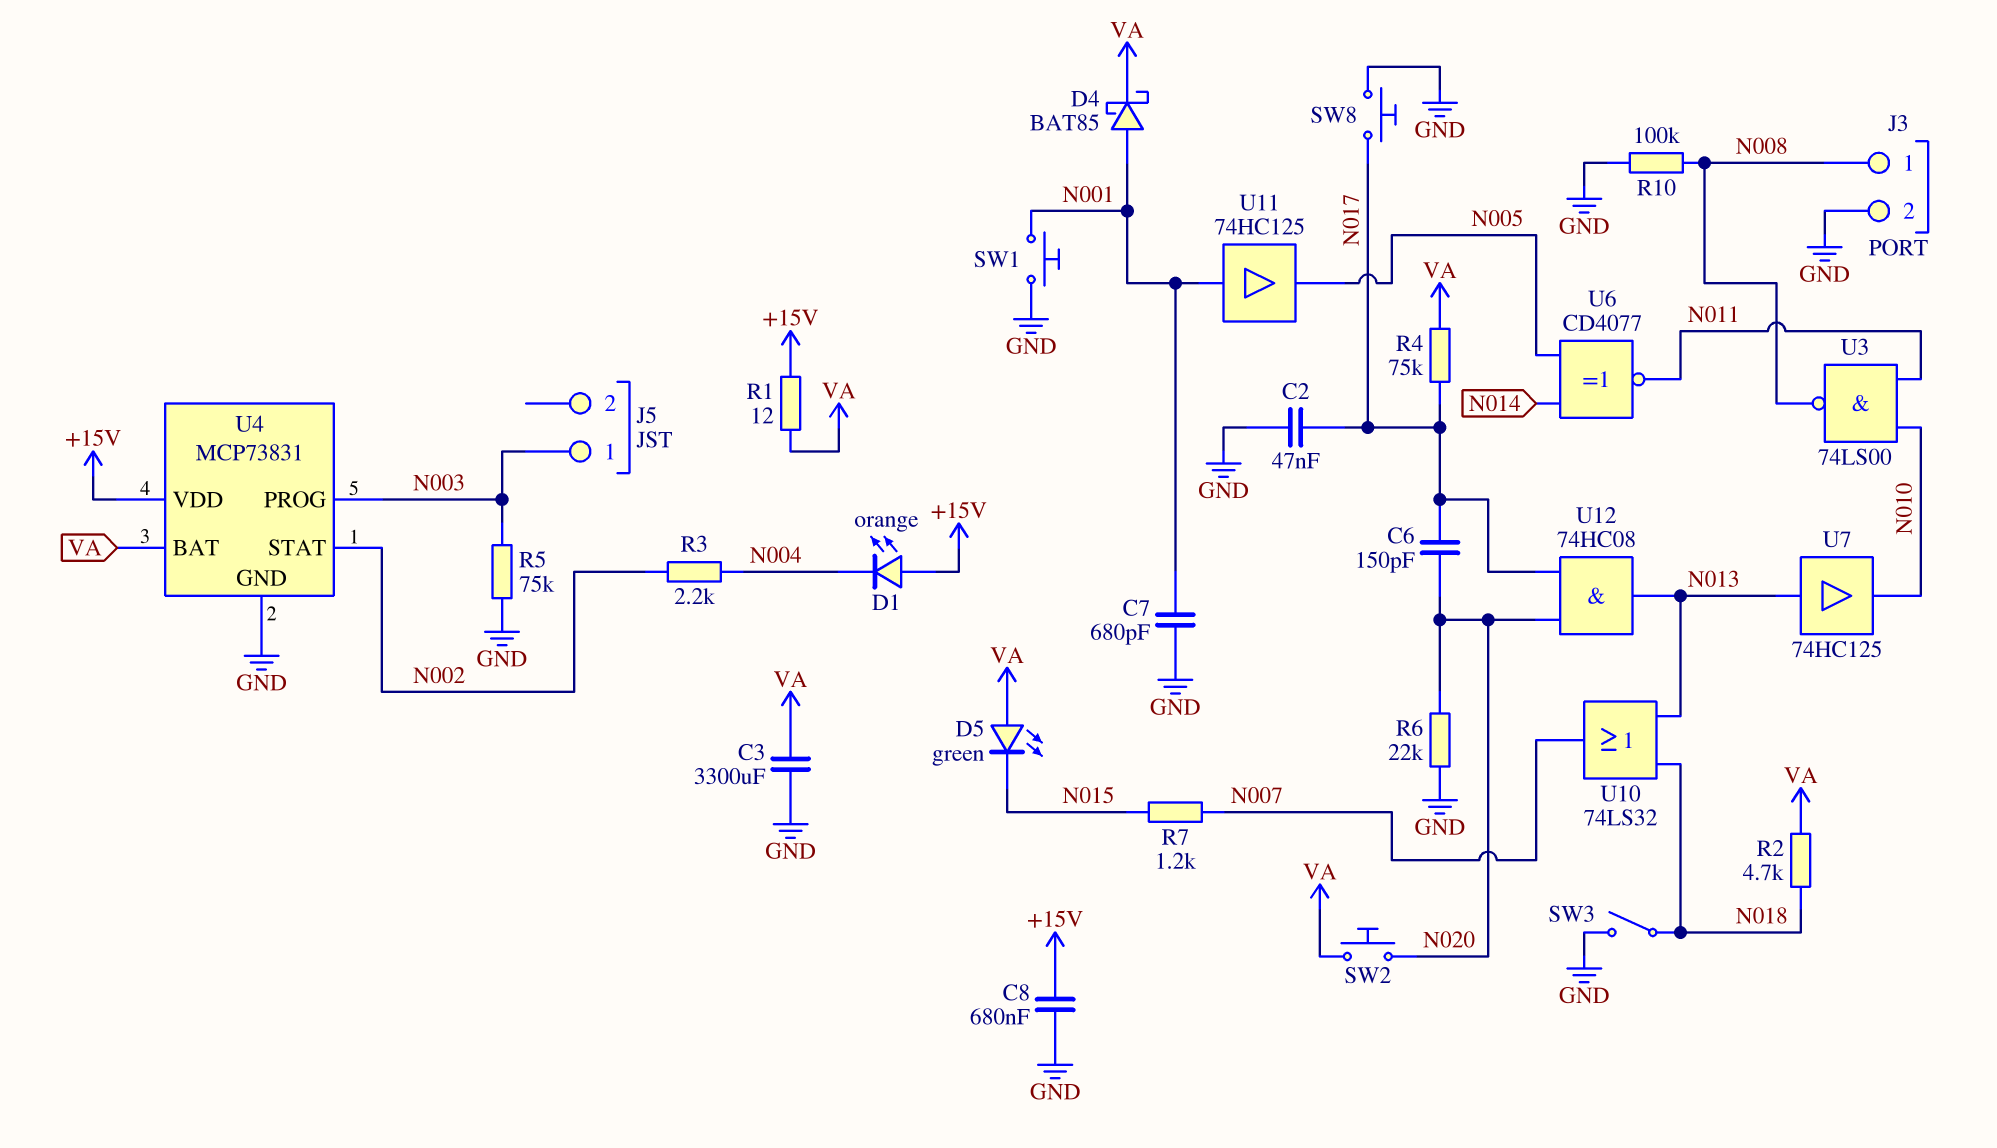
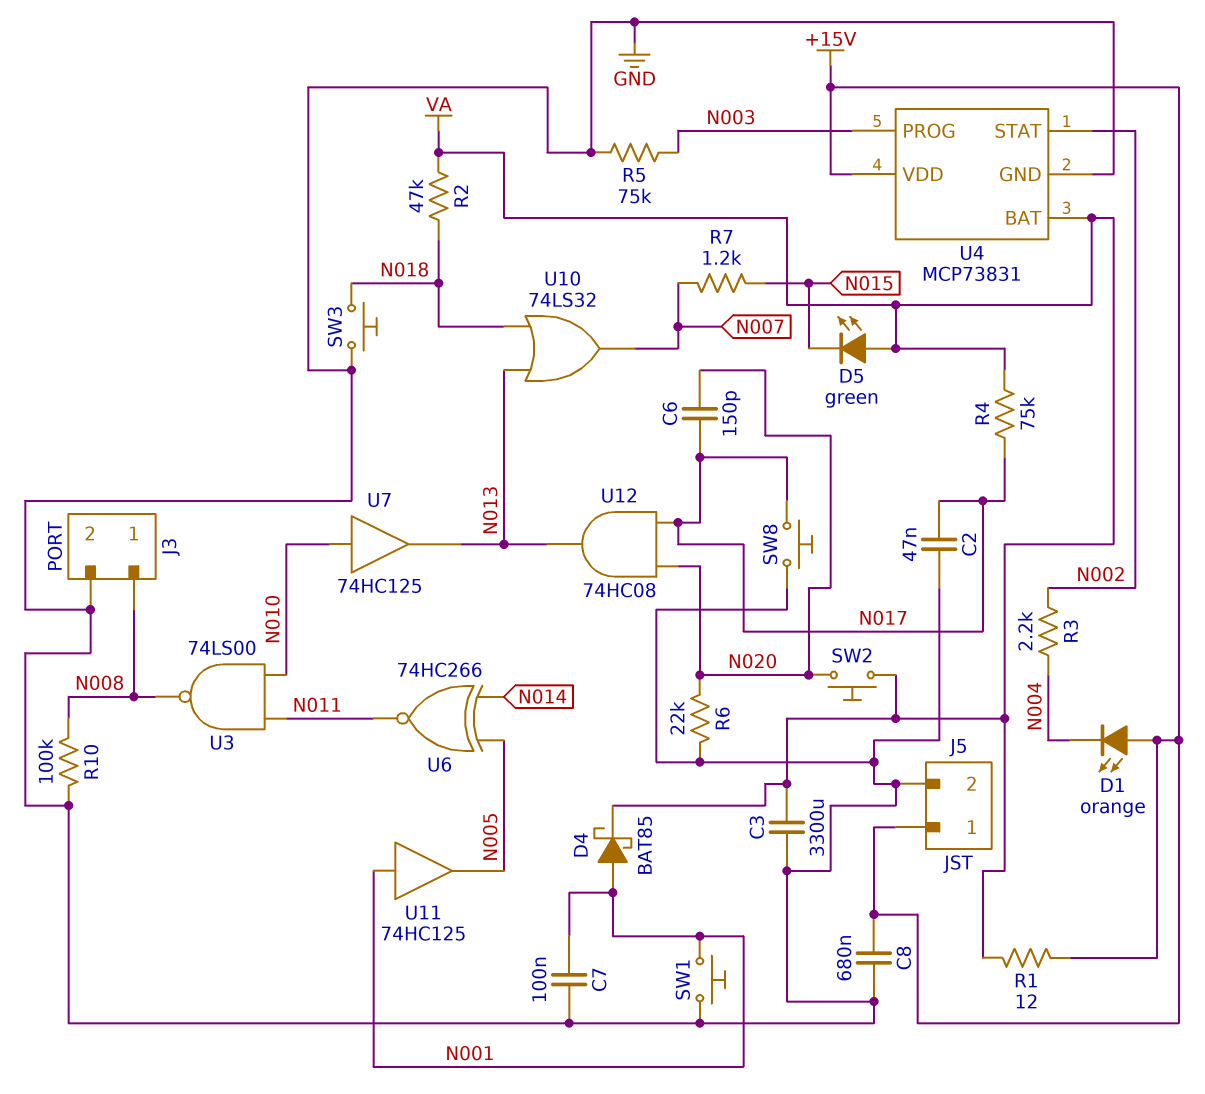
C7: 680pF (GND, N001) -> 100nF (GND, N001)
J5 pin 1: N003 -> +15V
J5 pin 2: none -> GND
R2: 4.7k (N018, VA) -> 47k (N018, VA)
SW3: switch (GND, N018) -> button (GND, N018)
U6: XNOR CD4077 (in N005, in N014, out N011) -> XNOR 74HC266 (in N005, in N014, out N011)
U7: buffer 74HC125 (in N013, out N010) -> buffer 74HC125 (in N010, out N013)

